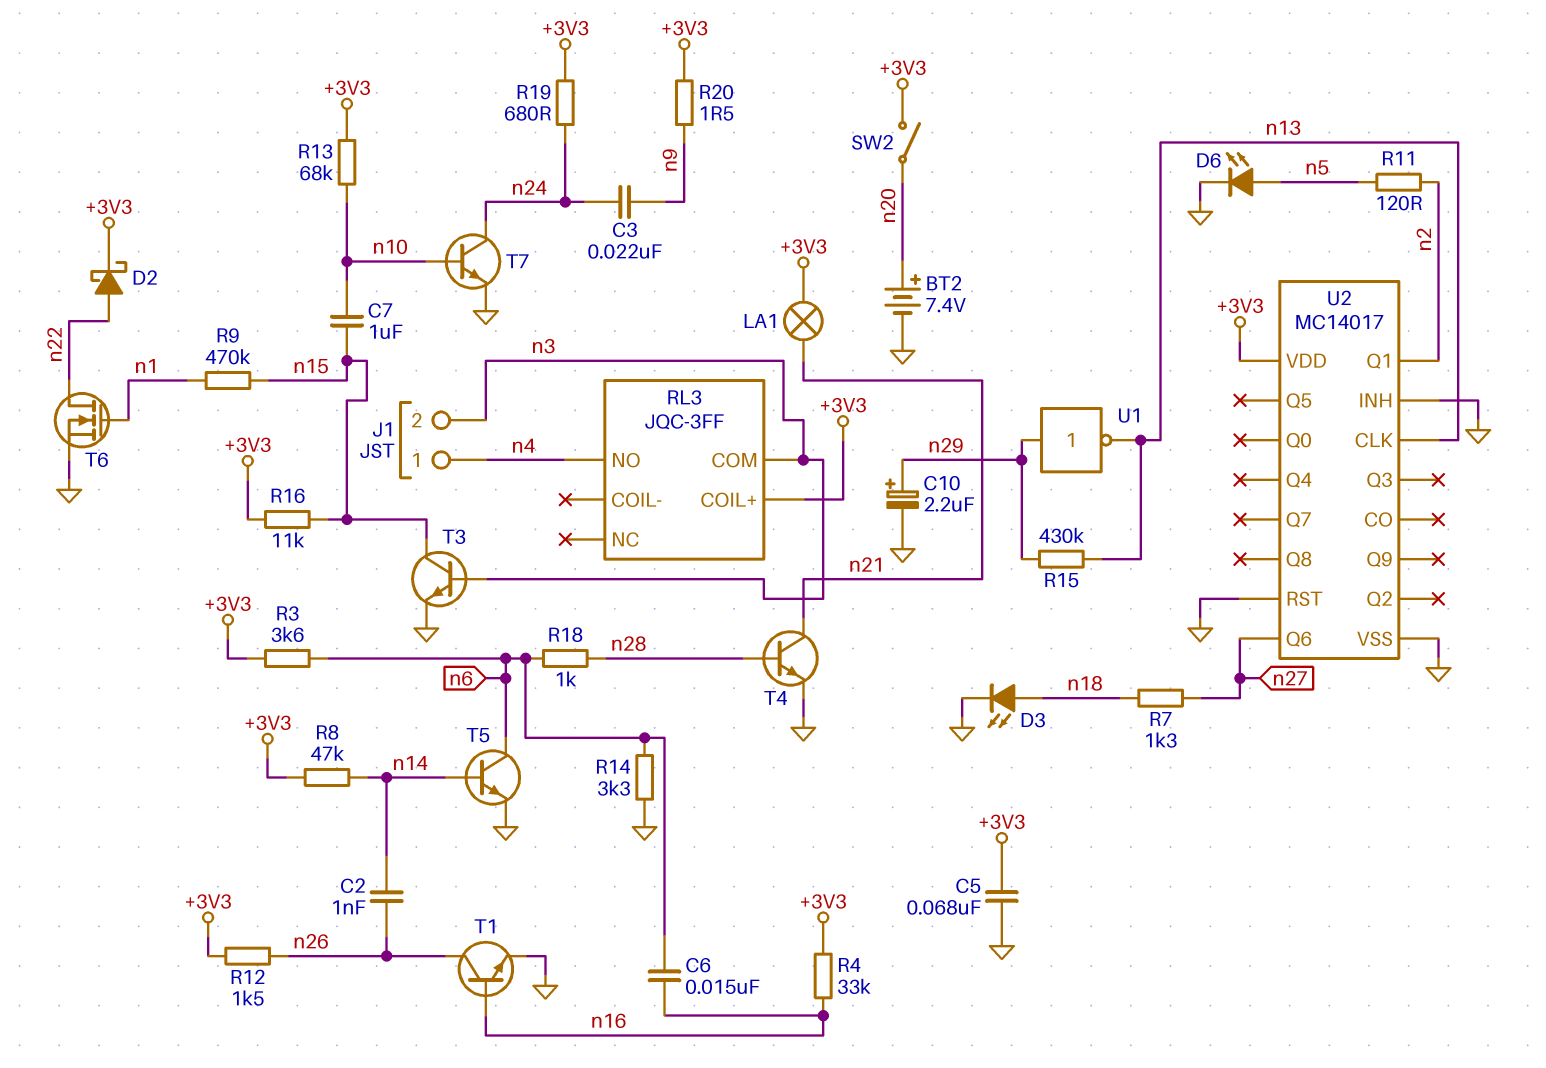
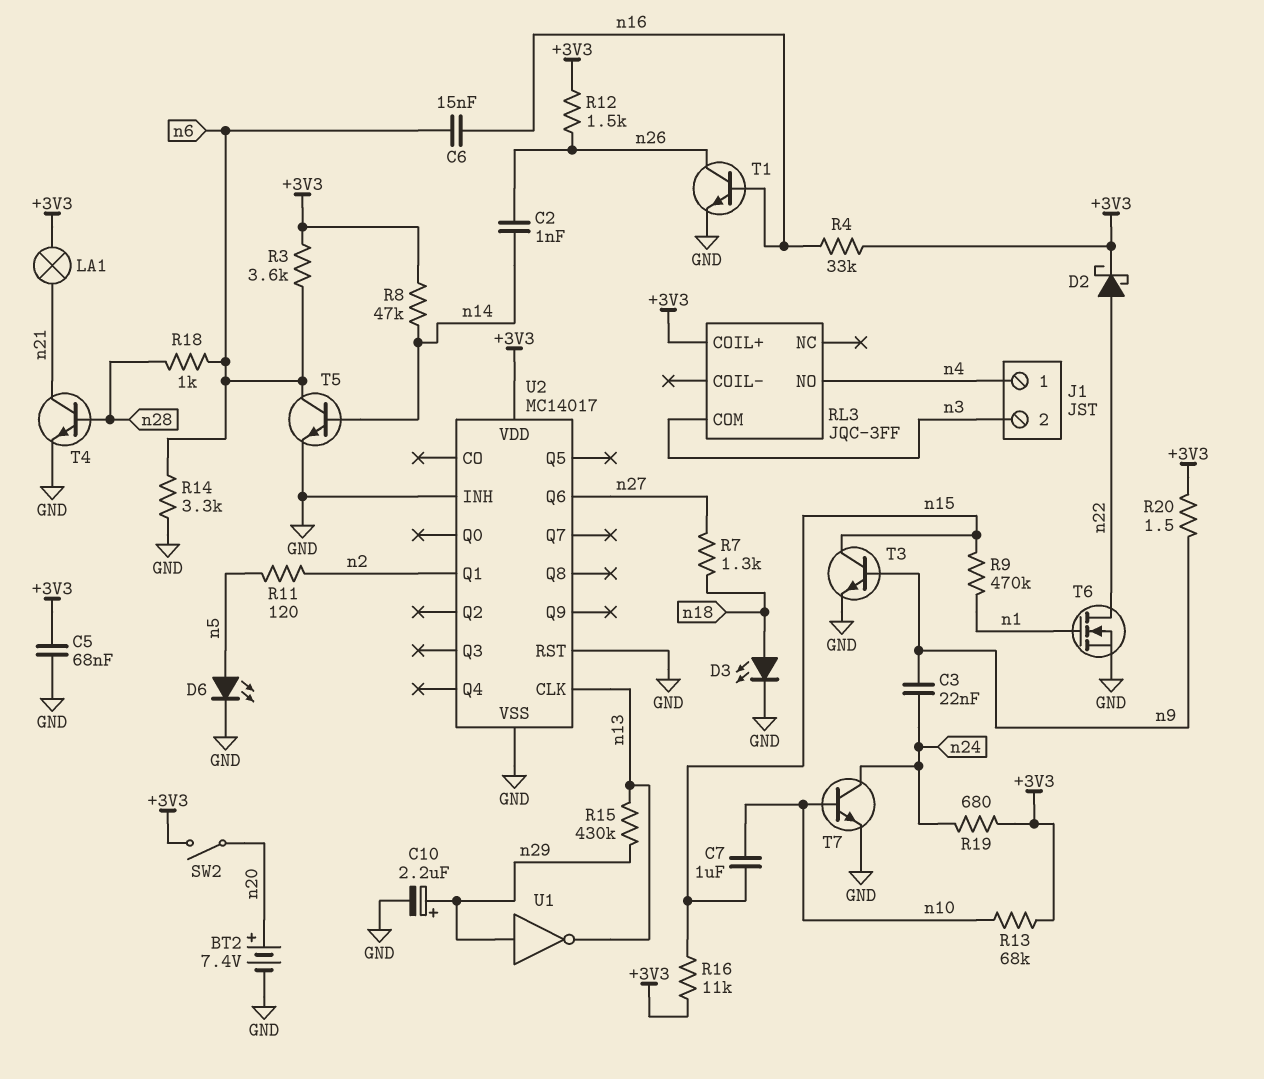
T3: NPN (B n3, C n15, E GND) -> NPN (B n9, C n15, E GND)

